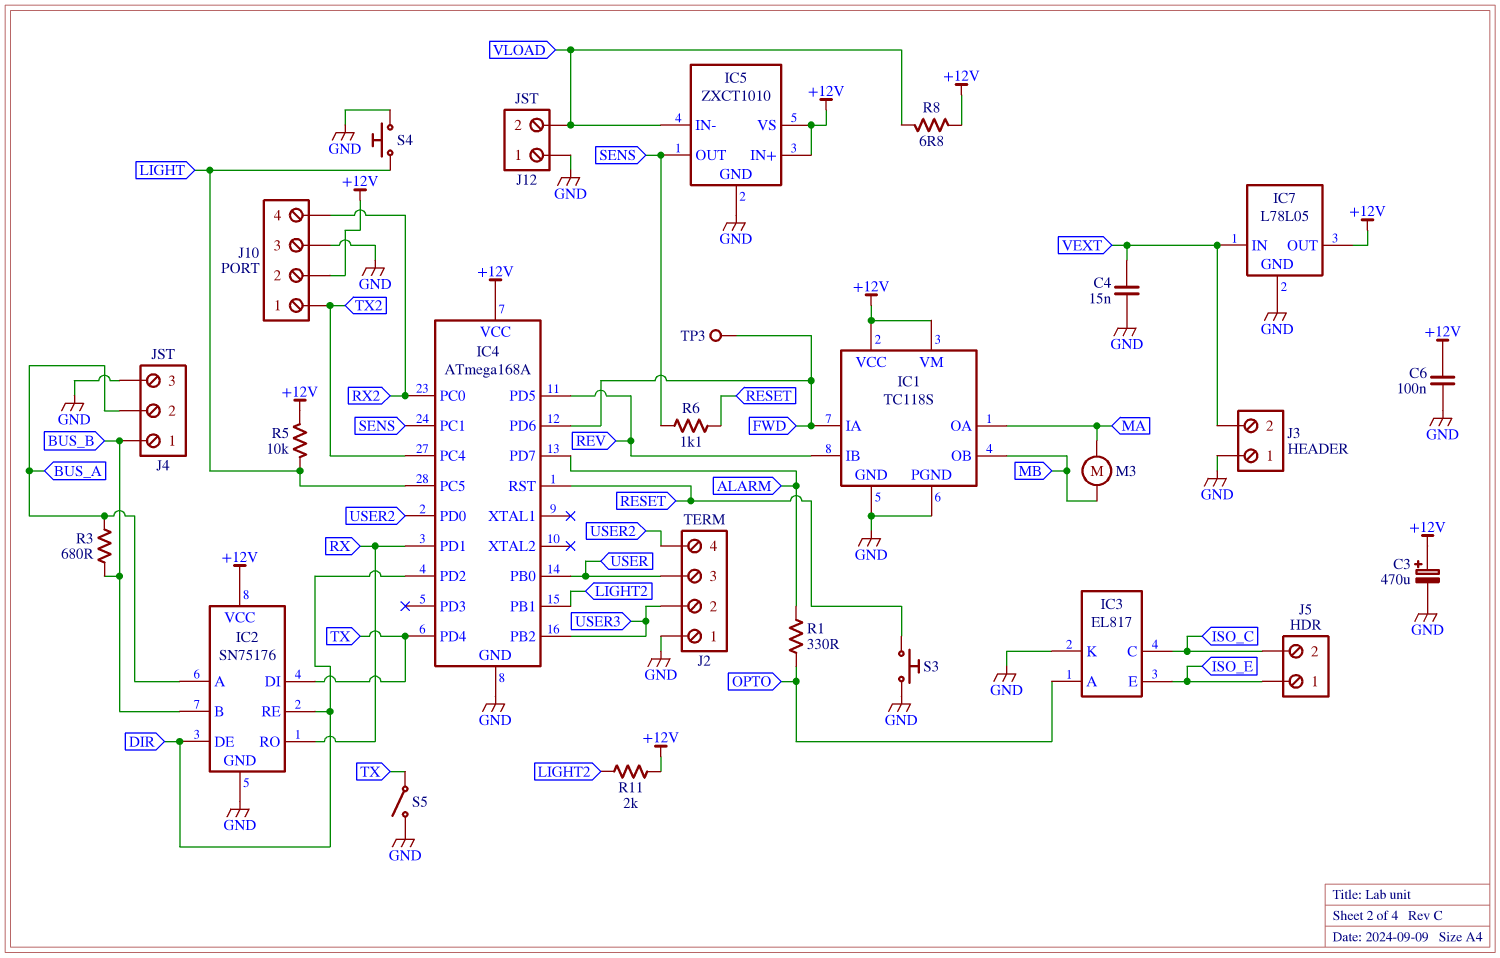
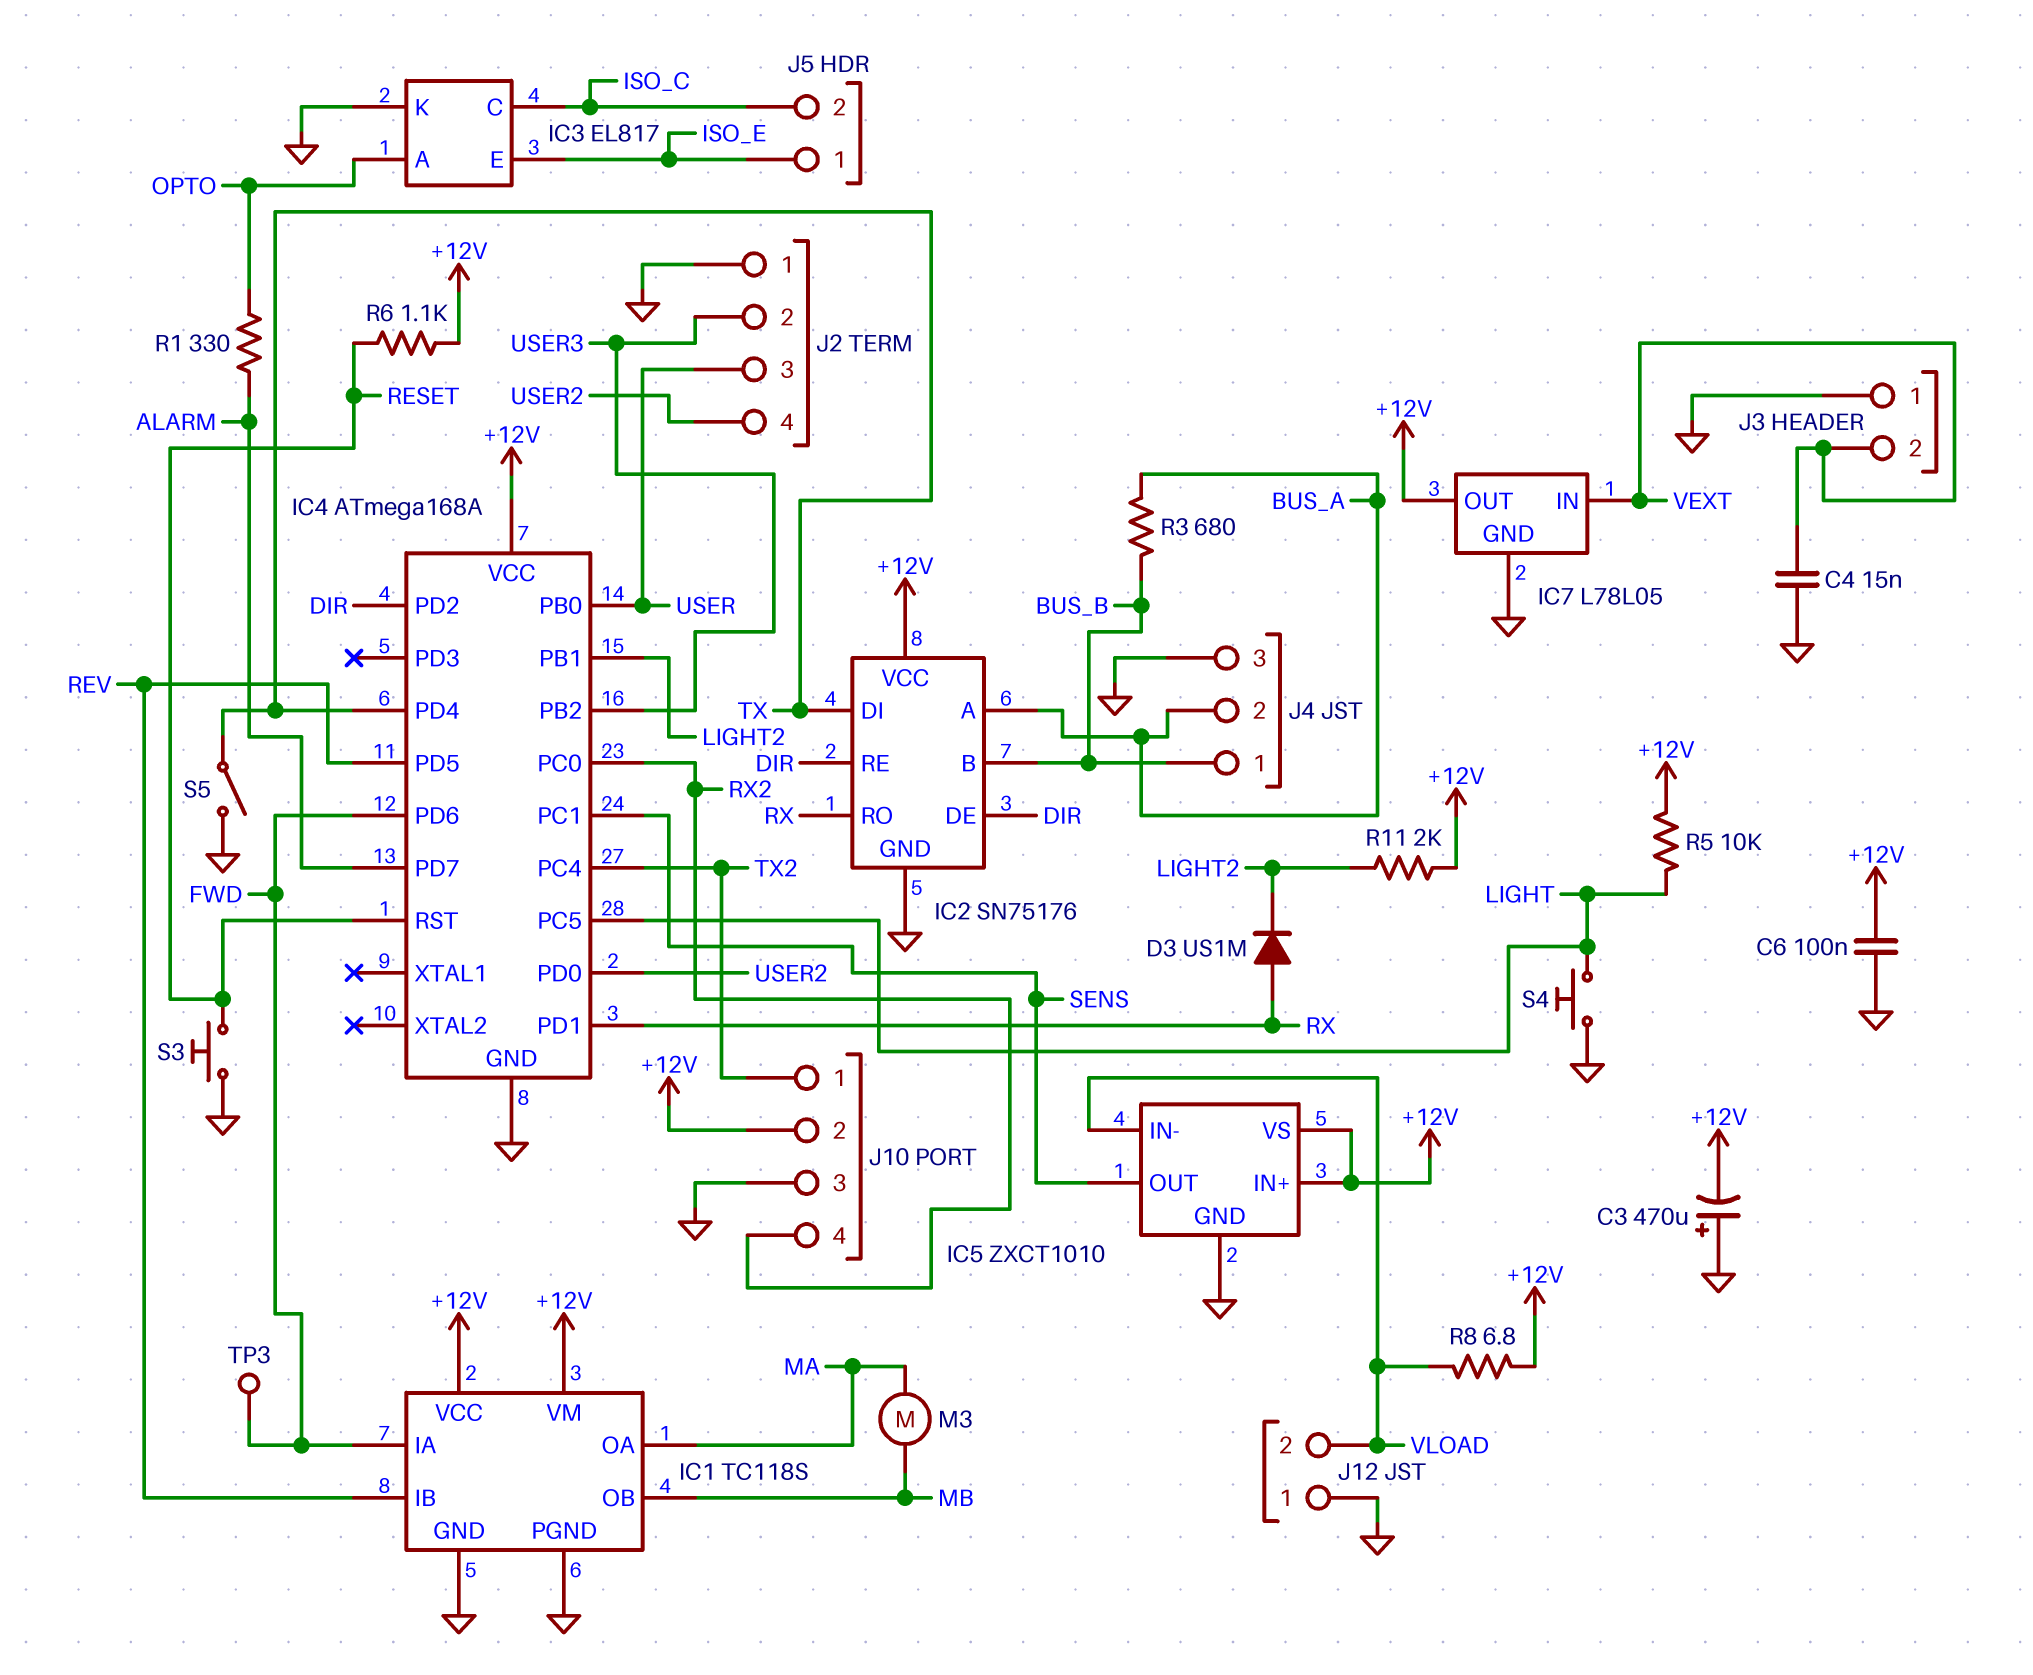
C3: 470uF (plus +12V, minus GND) -> 470uF (plus GND, minus +12V)
D3: none -> diode US1M (A RX, K LIGHT2)
R6: 1.1k (RESET, SENS) -> 1.1k (+12V, RESET)

